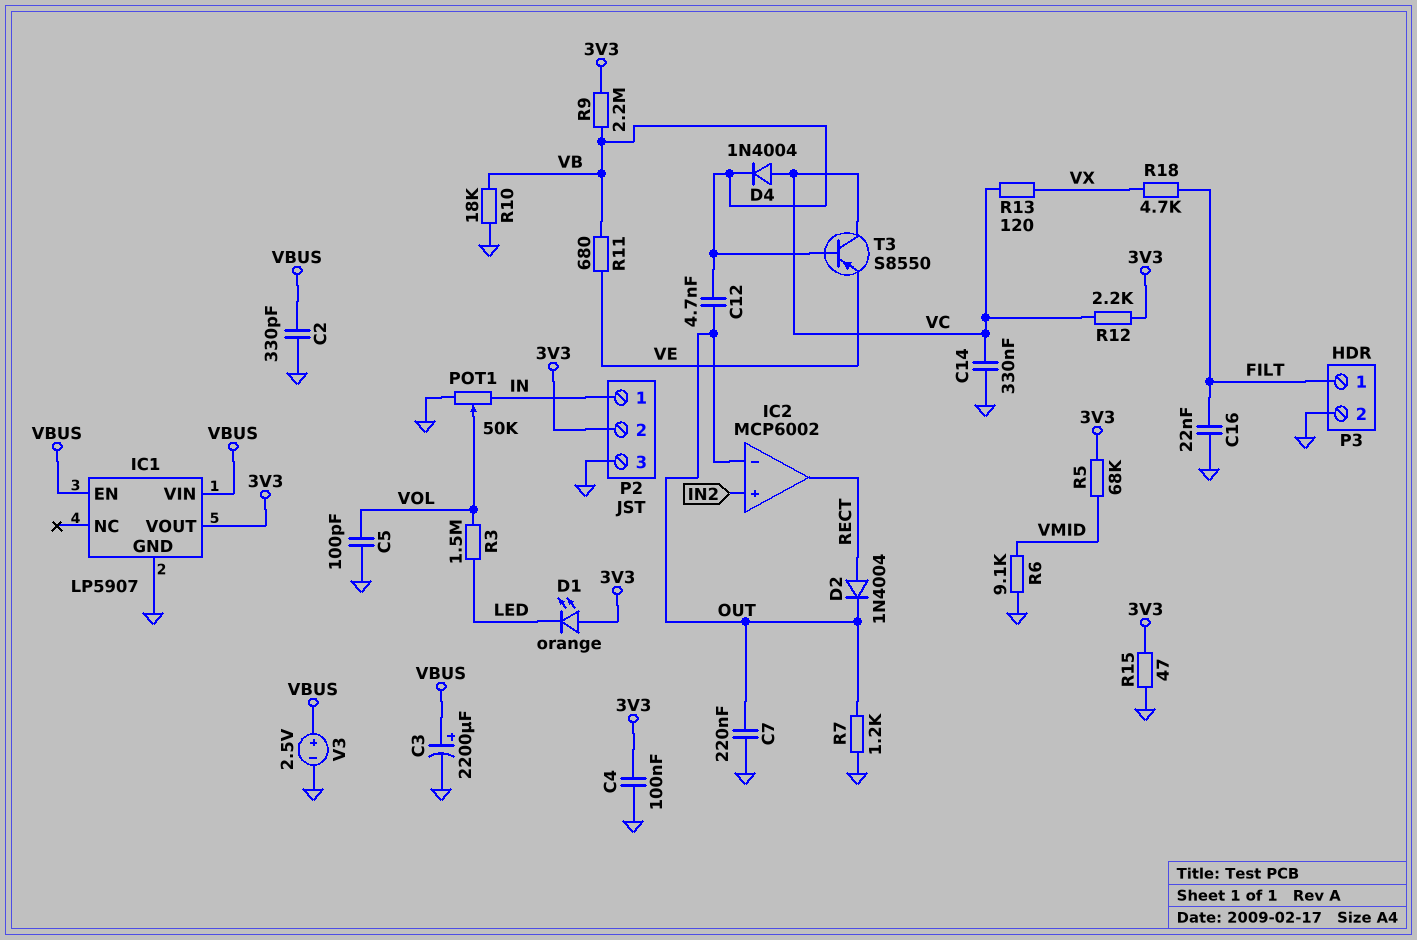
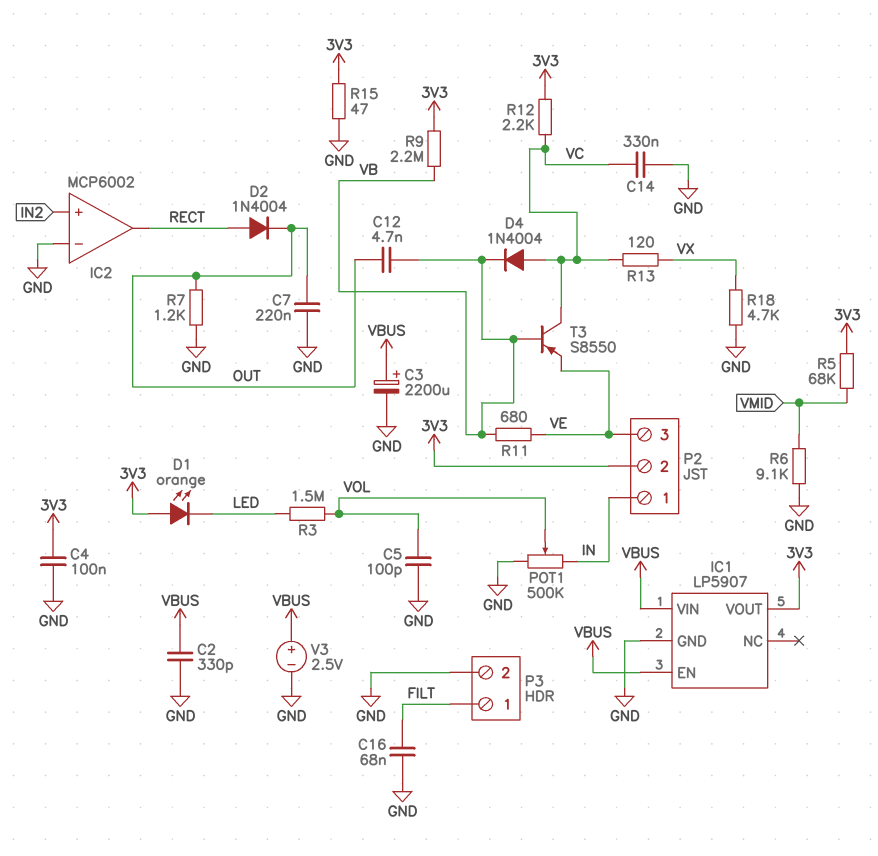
C16: 22nF (FILT, GND) -> 68nF (FILT, GND)
IC2 pin in-: OUT -> GND
P2 pin 3: GND -> VE
POT1: 50k (GND, IN, wiper VOL) -> 500k (GND, IN, wiper VOL)
R10: 18k (GND, VB) -> none
R18: 4.7k (FILT, VX) -> 4.7k (GND, VX)

